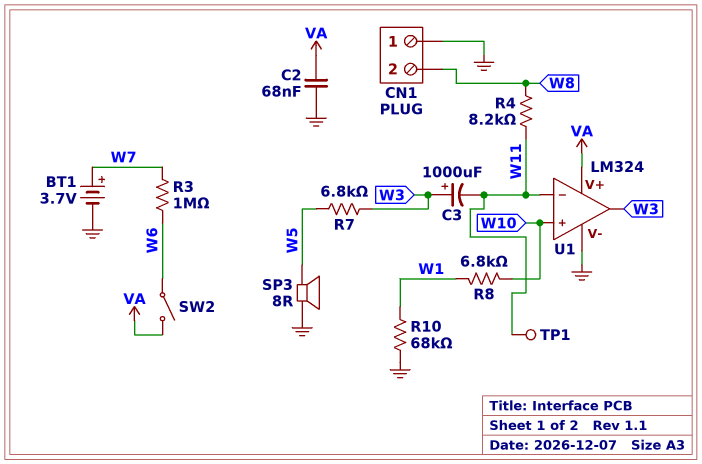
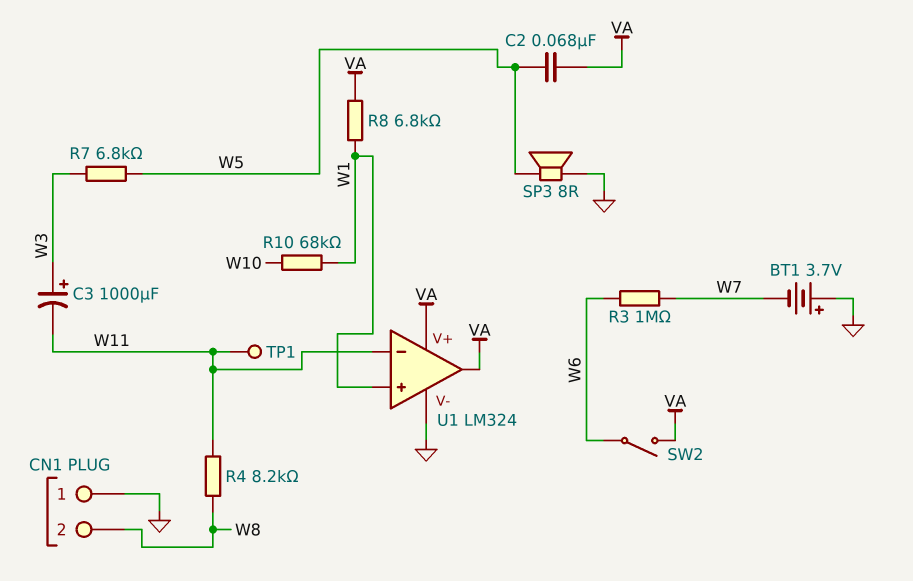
BT1: 3.7V (plus W7, minus GND) -> 3.7V (plus GND, minus W7)
C2: 68nF (GND, VA) -> 68nF (VA, W5)
R8: 6.8k (W1, W10) -> 6.8k (VA, W1)
R10: 68k (GND, W1) -> 68k (W1, W10)
U1 pin in+: W10 -> W1
U1 pin out: W3 -> VA

